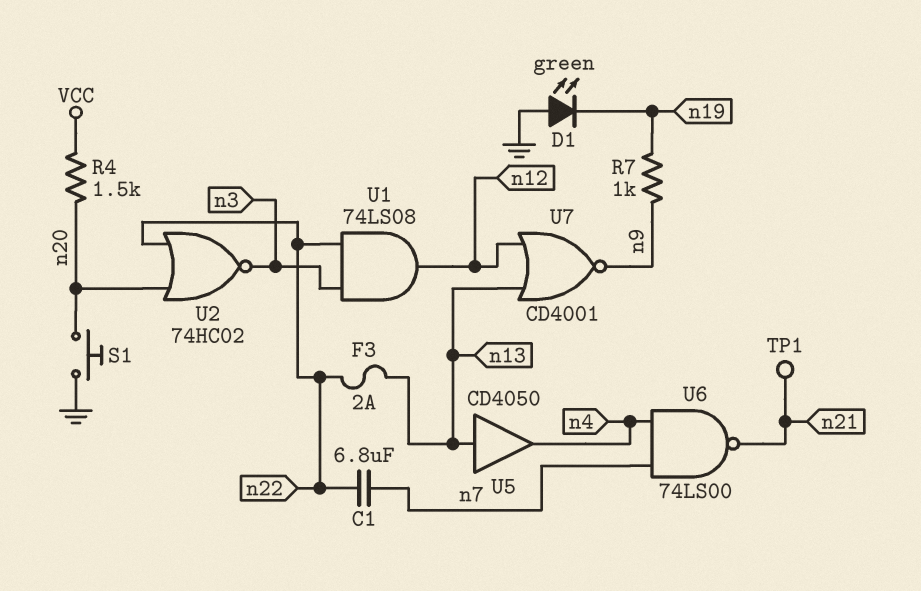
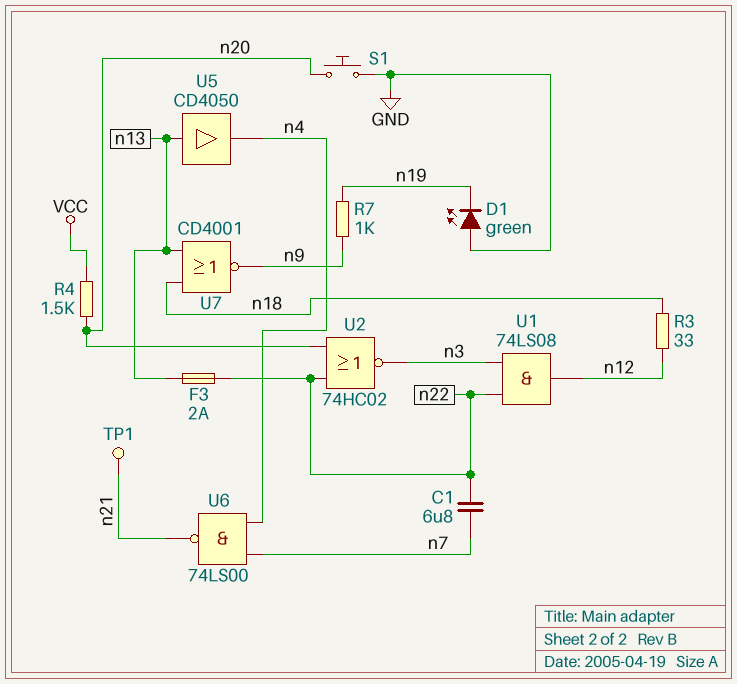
R3: none -> 33 (n12, n18)
U7: NOR CD4001 (in n12, in n13, out n9) -> NOR CD4001 (in n13, in n18, out n9)

